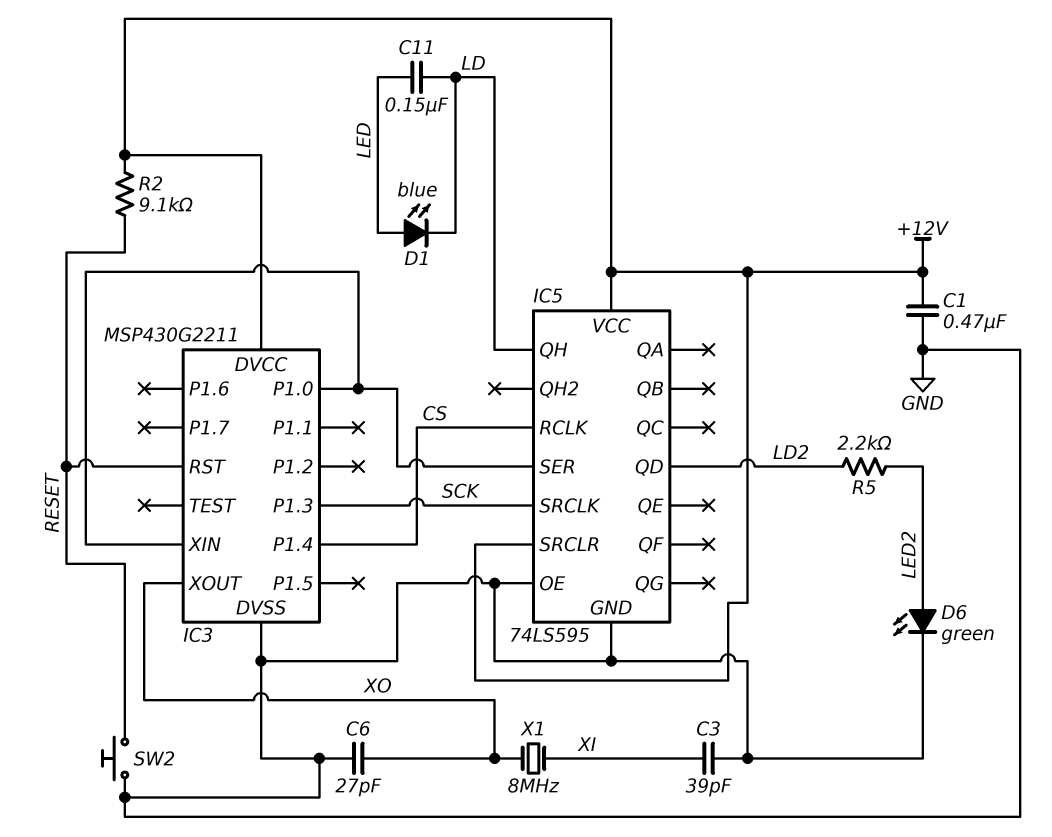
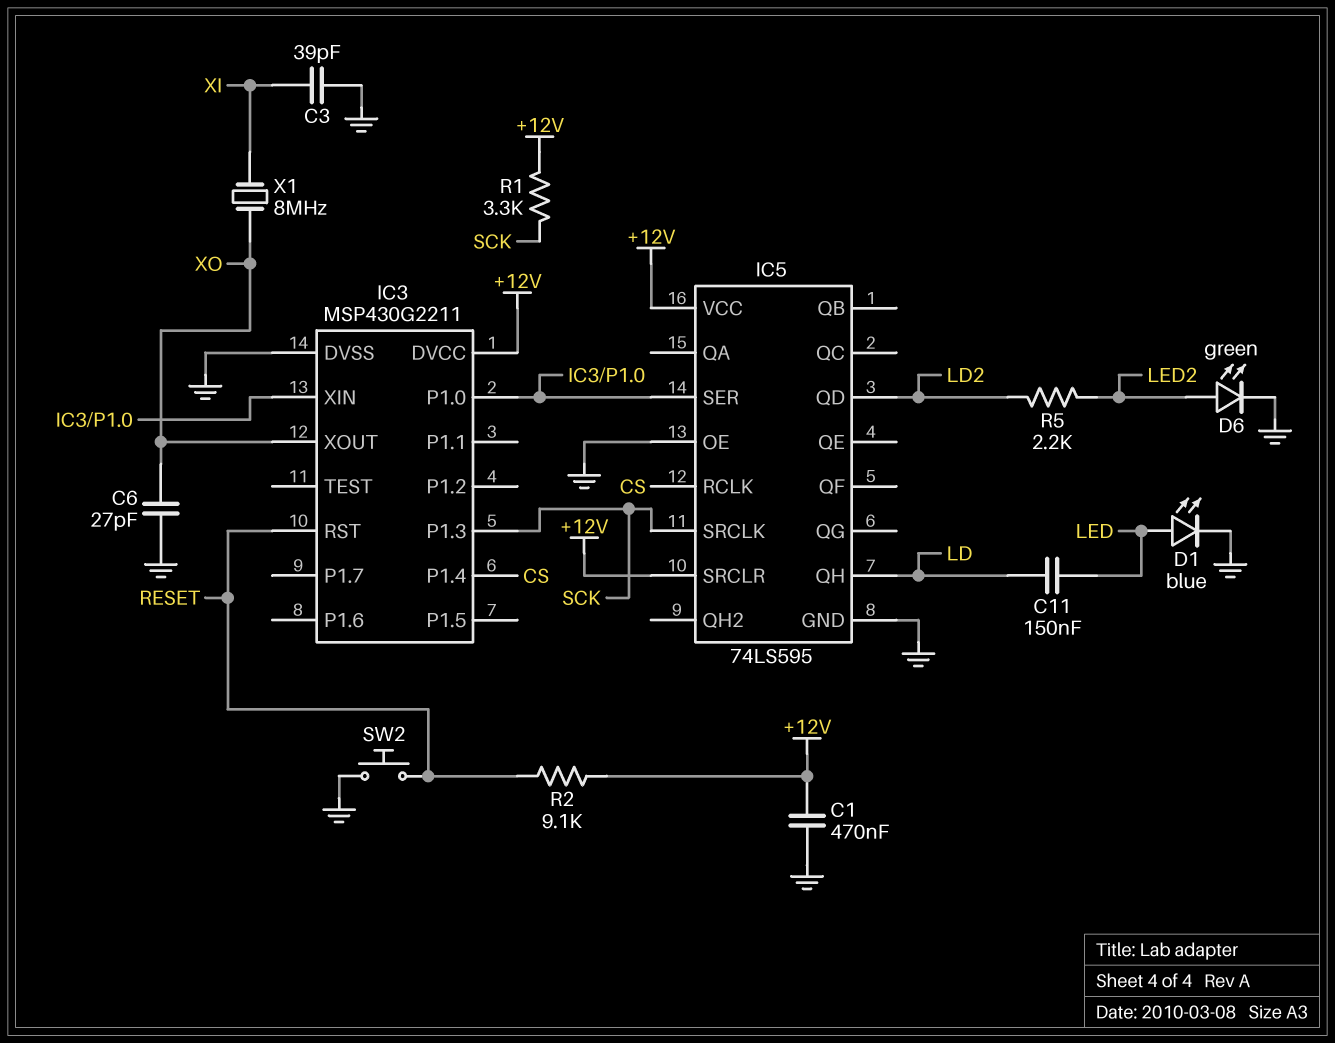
D1: LED blue (A LED, K LD) -> LED blue (A LED, K GND)
R1: none -> 3.3k (+12V, SCK)

